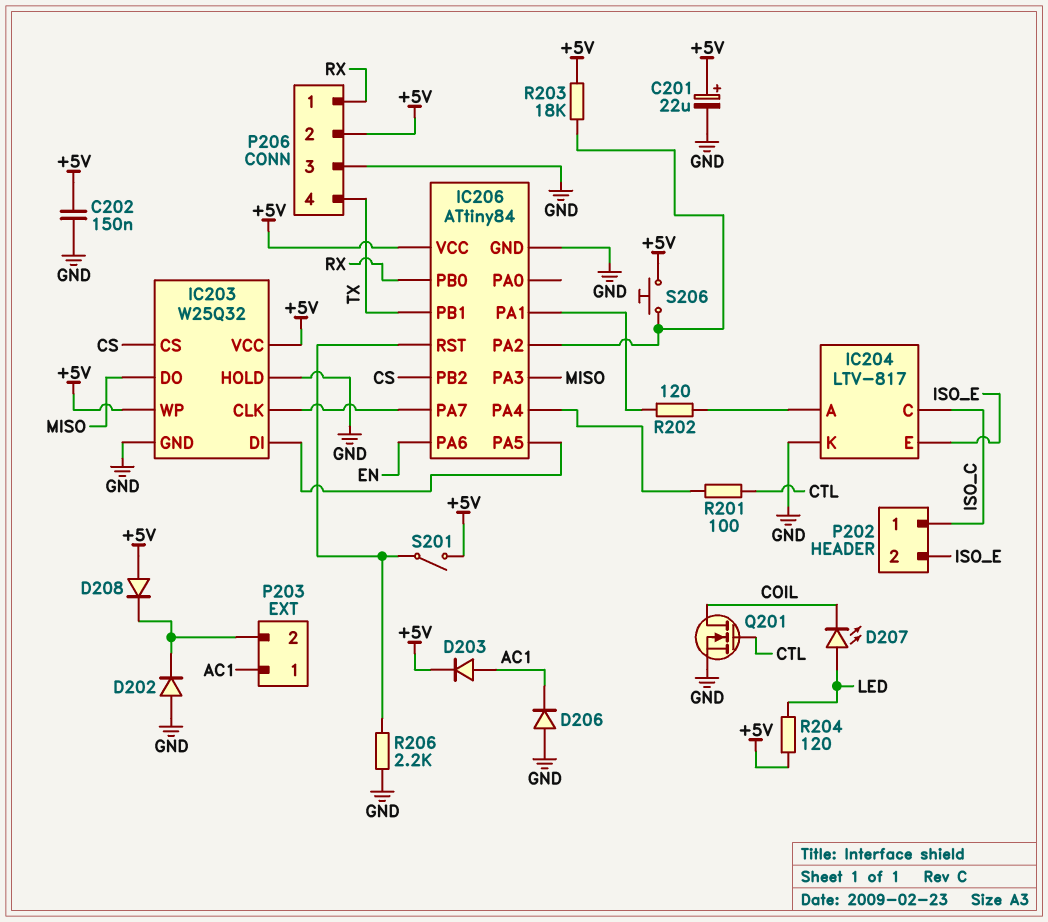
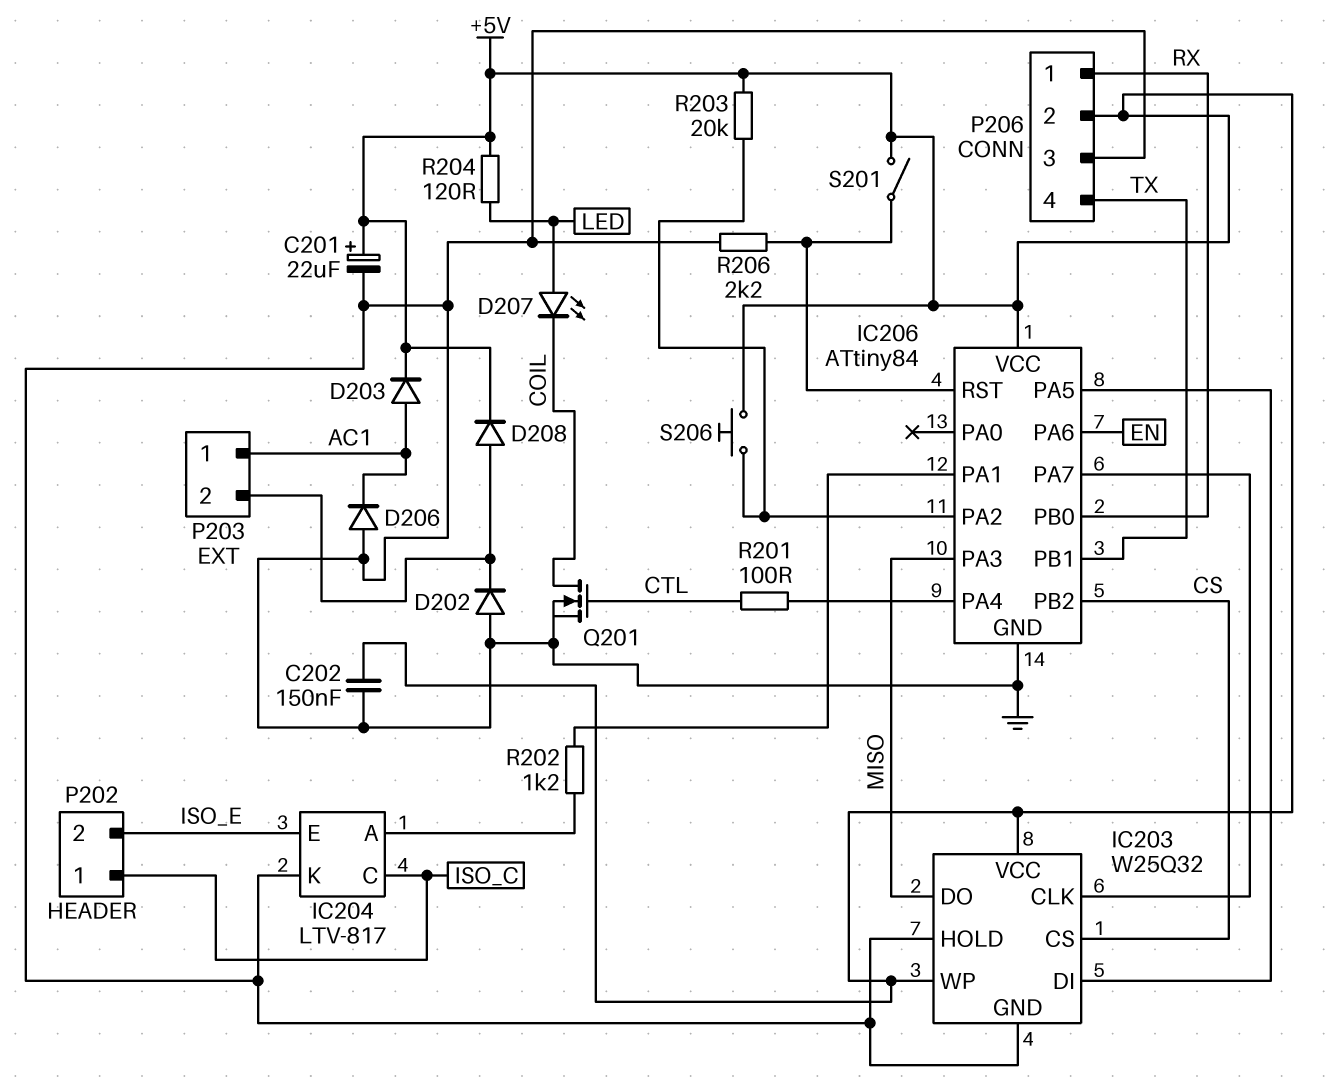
D208: diode (A +5V, K P203/2) -> diode (A P203/2, K +5V)
R202: 120 (IC204/A, IC206/PA1) -> 1.2k (IC204/A, IC206/PA1)
R203: 18k (+5V, IC206/PA2) -> 20k (+5V, IC206/PA2)

